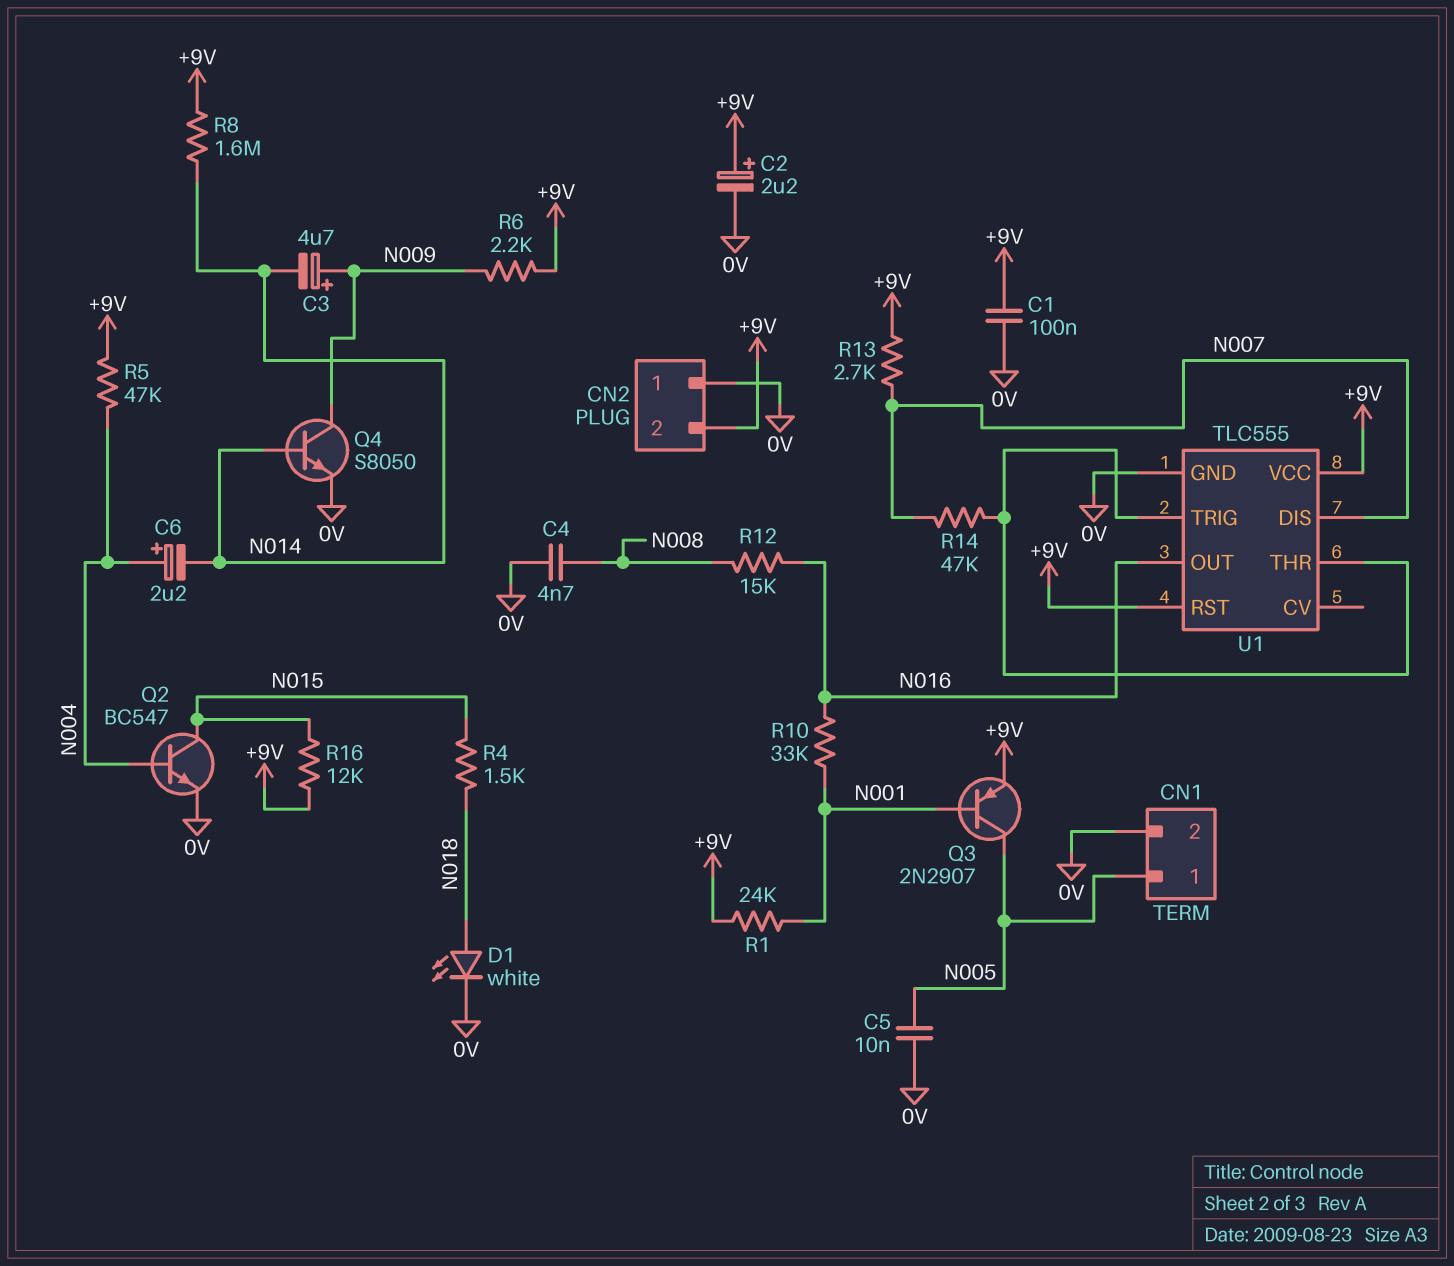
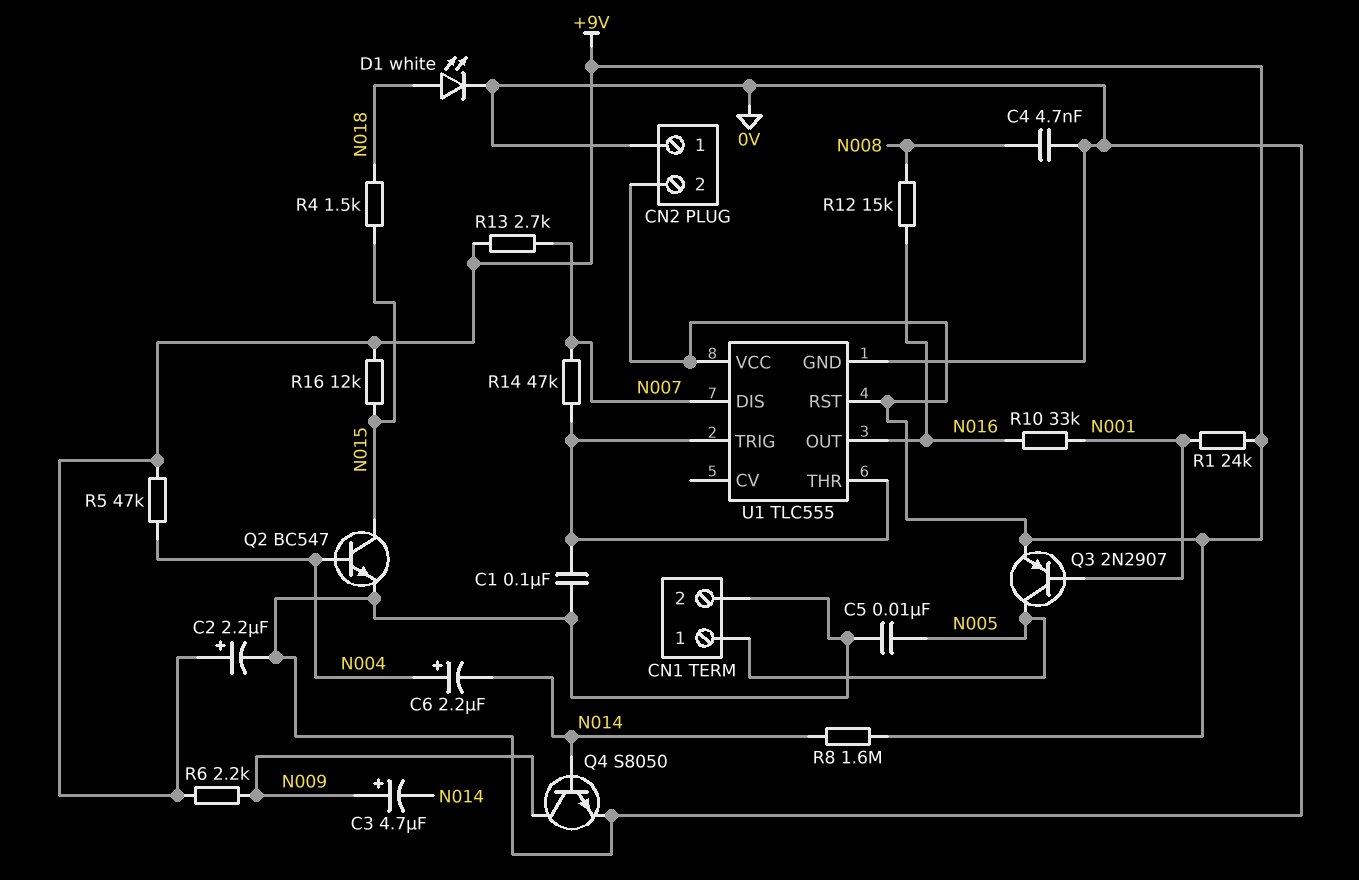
C1: 100nF (+9V, 0V) -> 100nF (0V, U1/THR)

